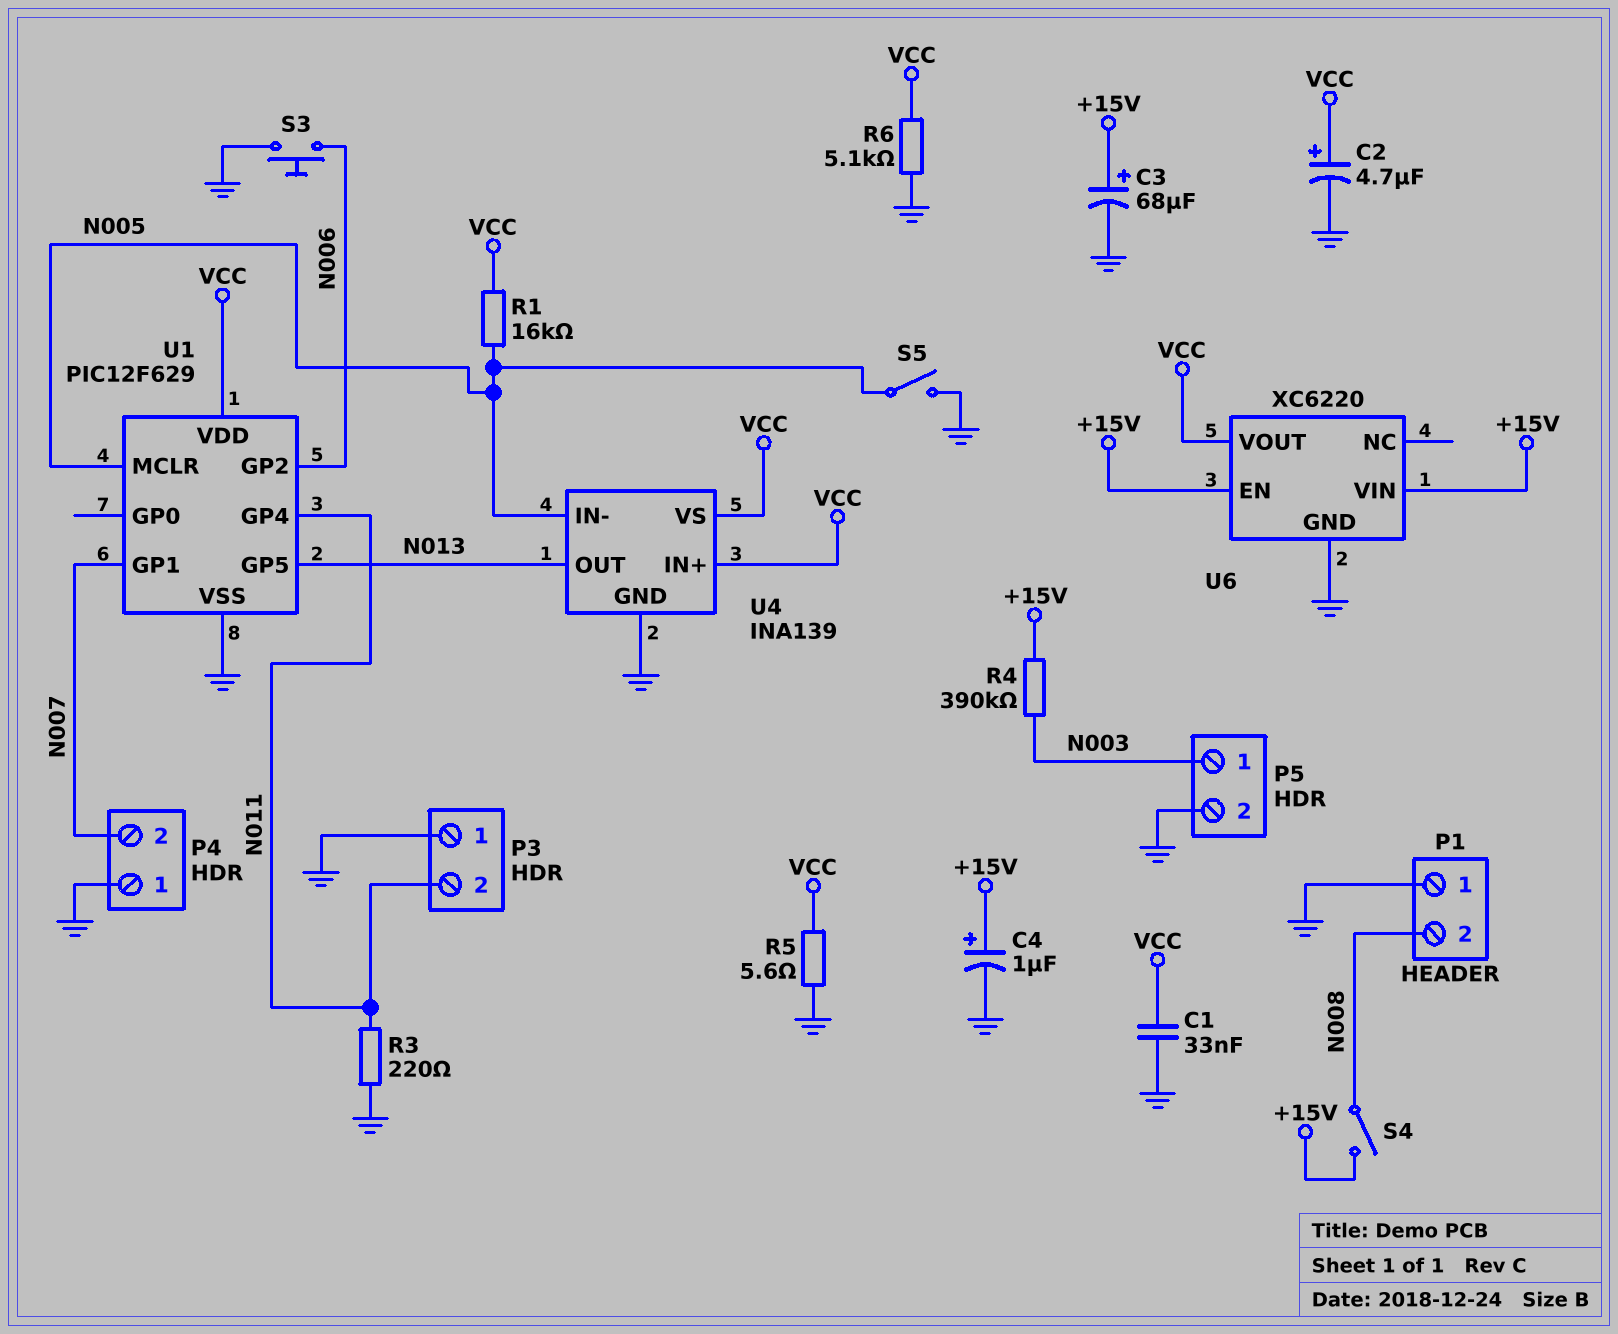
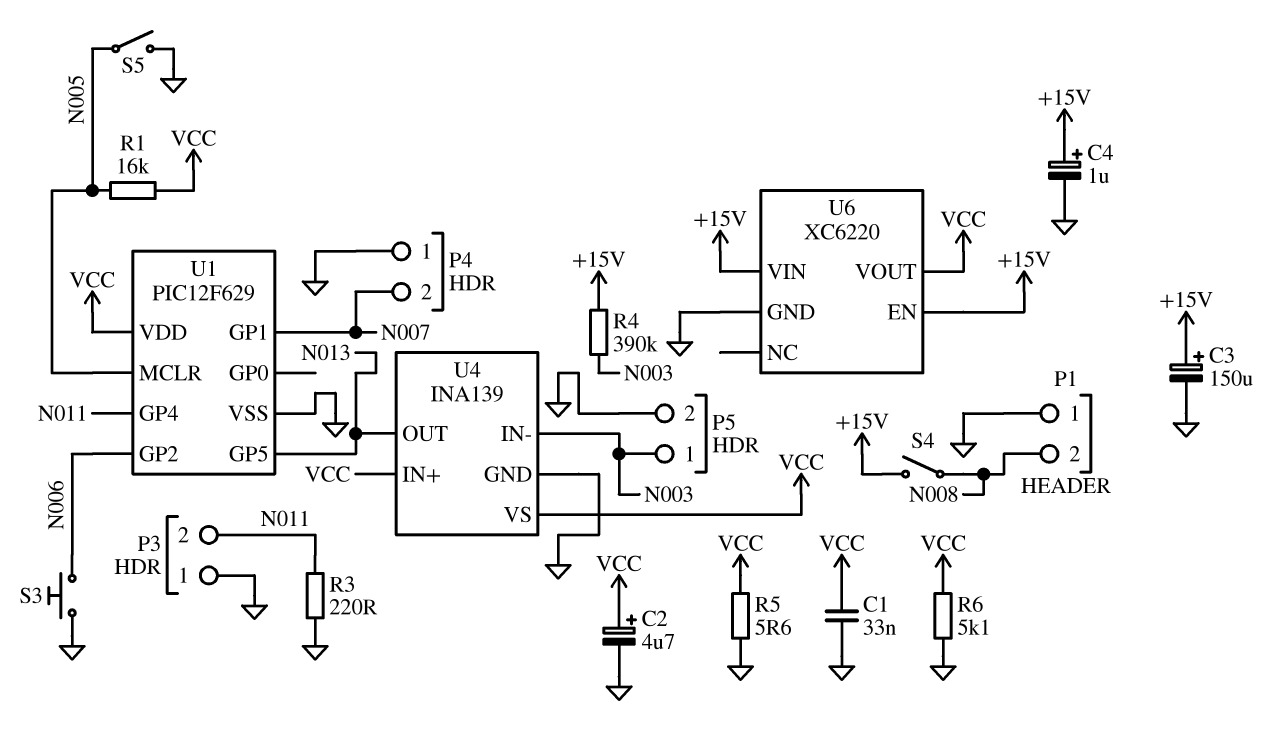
C3: 68uF (plus +15V, minus GND) -> 150uF (plus +15V, minus GND)
U4 pin IN-: N005 -> N003

